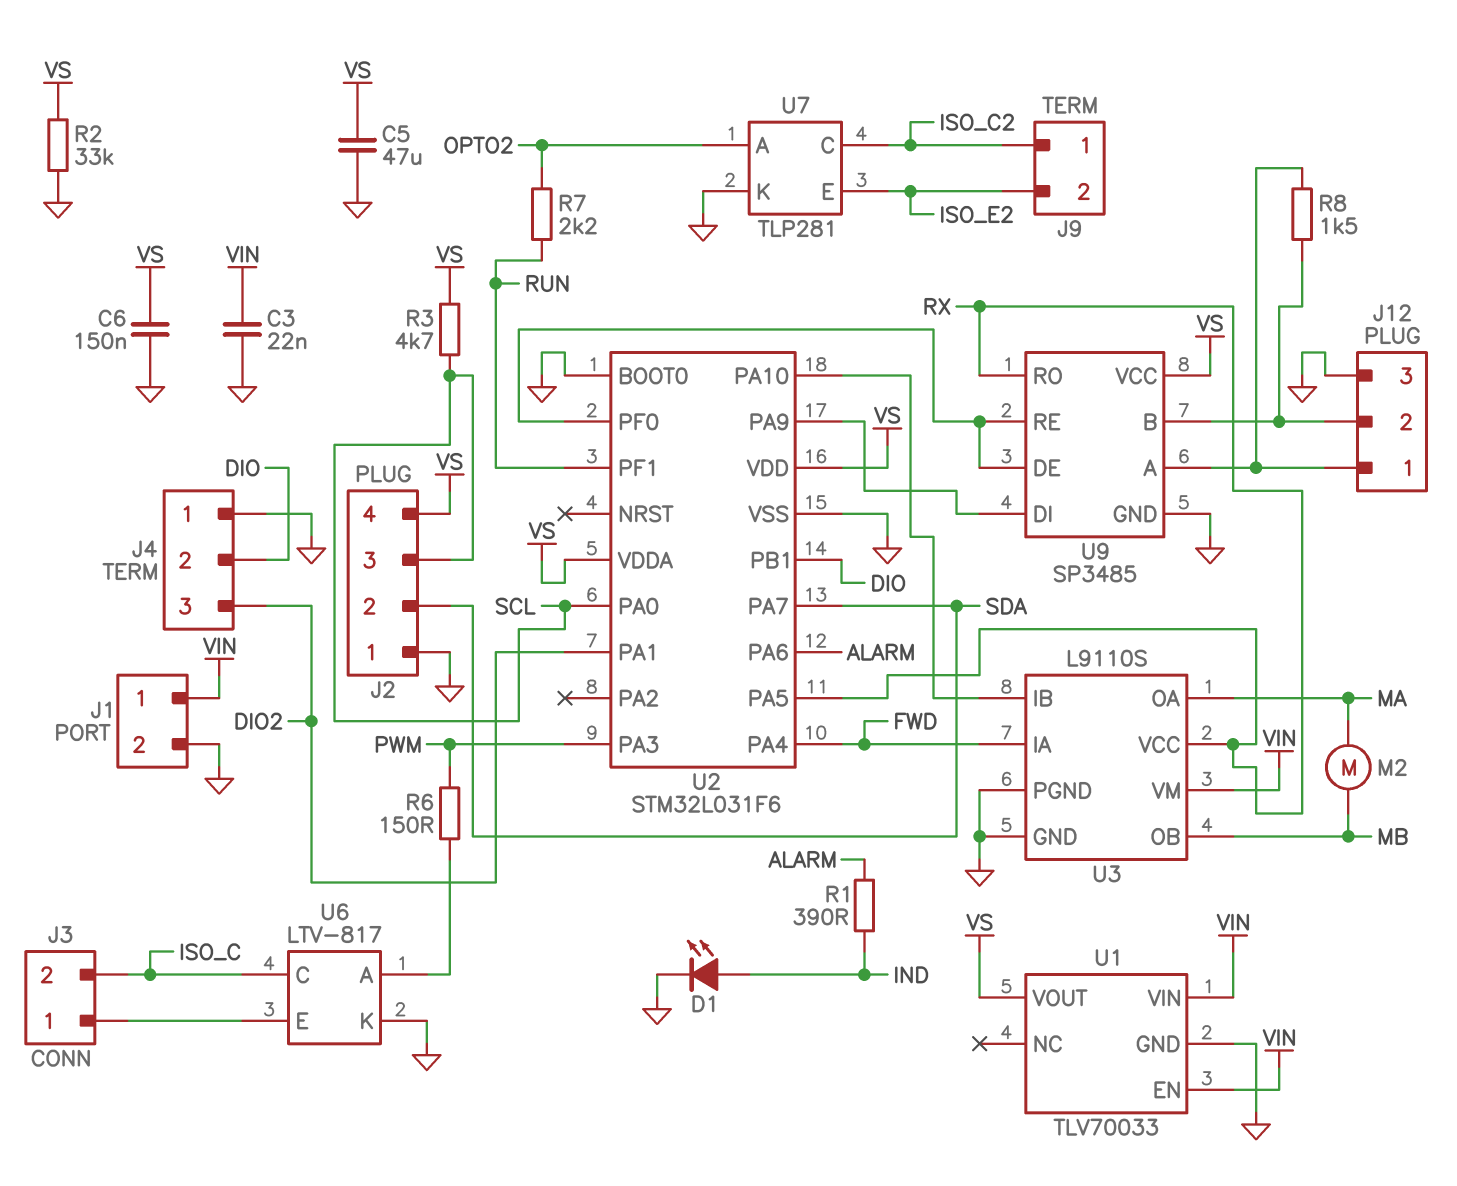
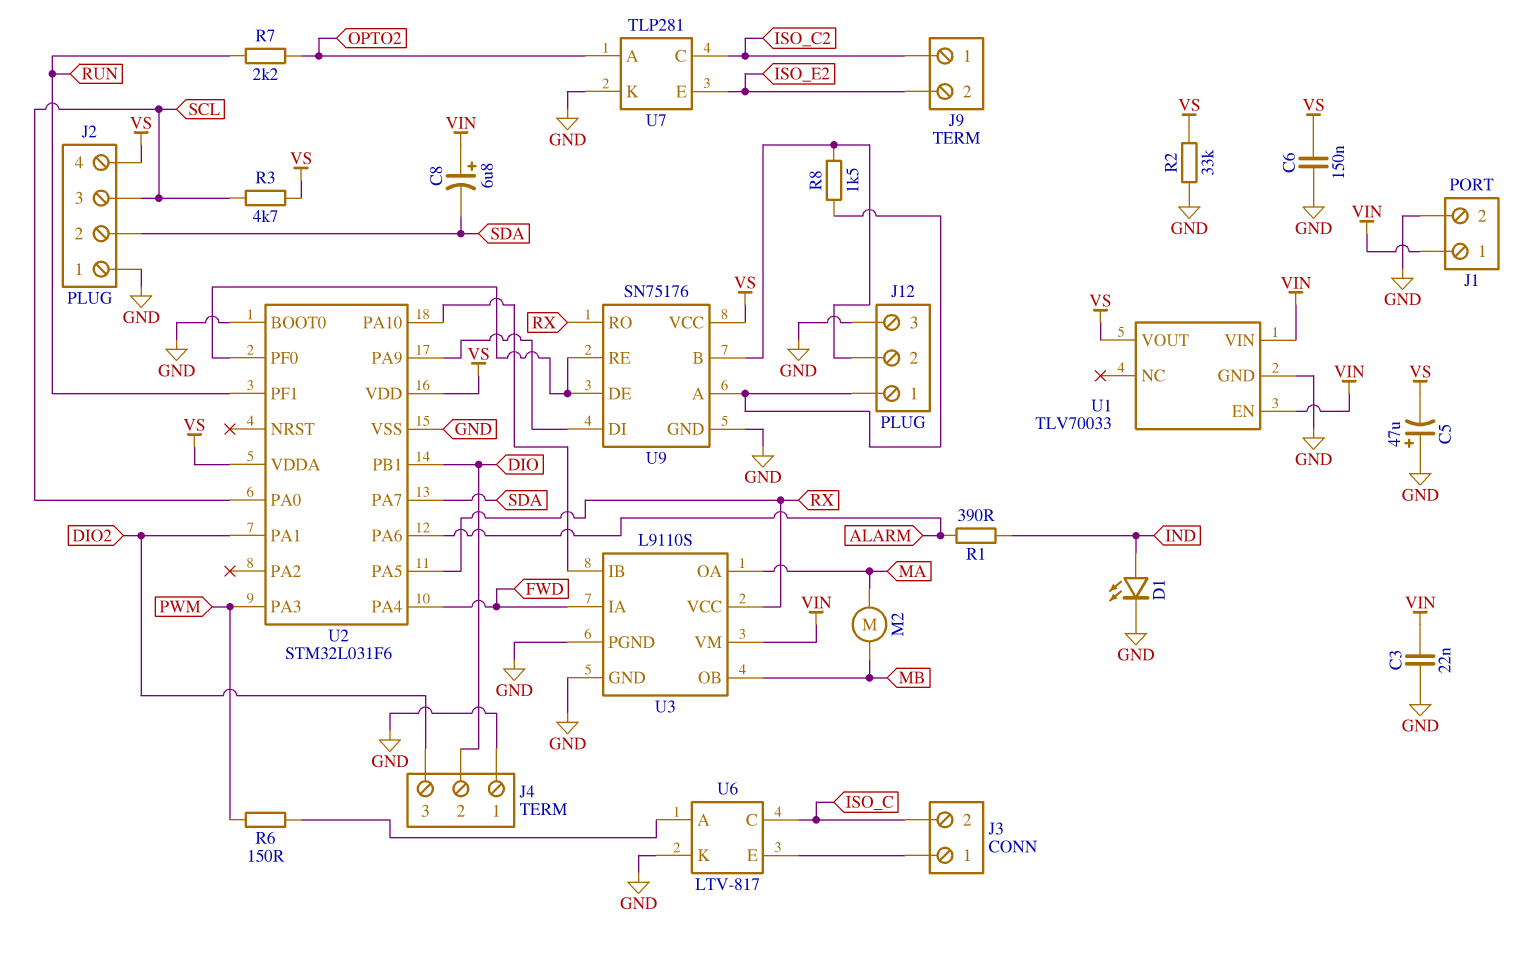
C5: 47uF (GND, VS) -> 47uF (plus GND, minus VS)
C8: none -> 6.8uF (plus VIN, minus SDA)
U9: SP3485 -> SN75176

